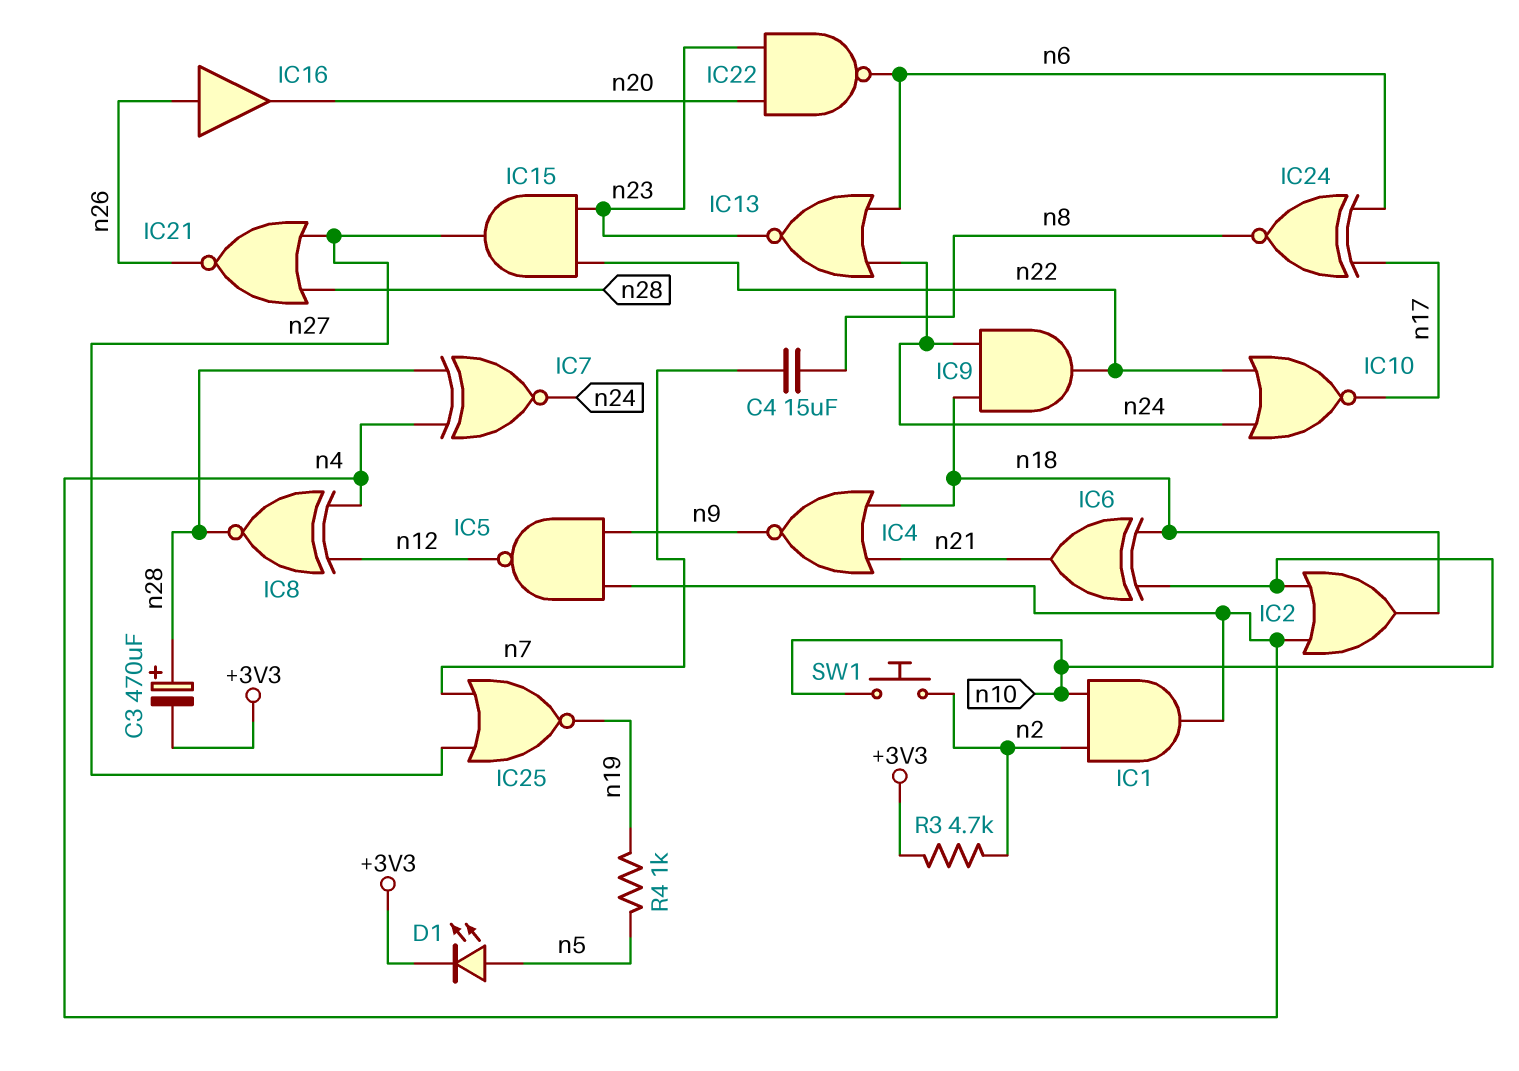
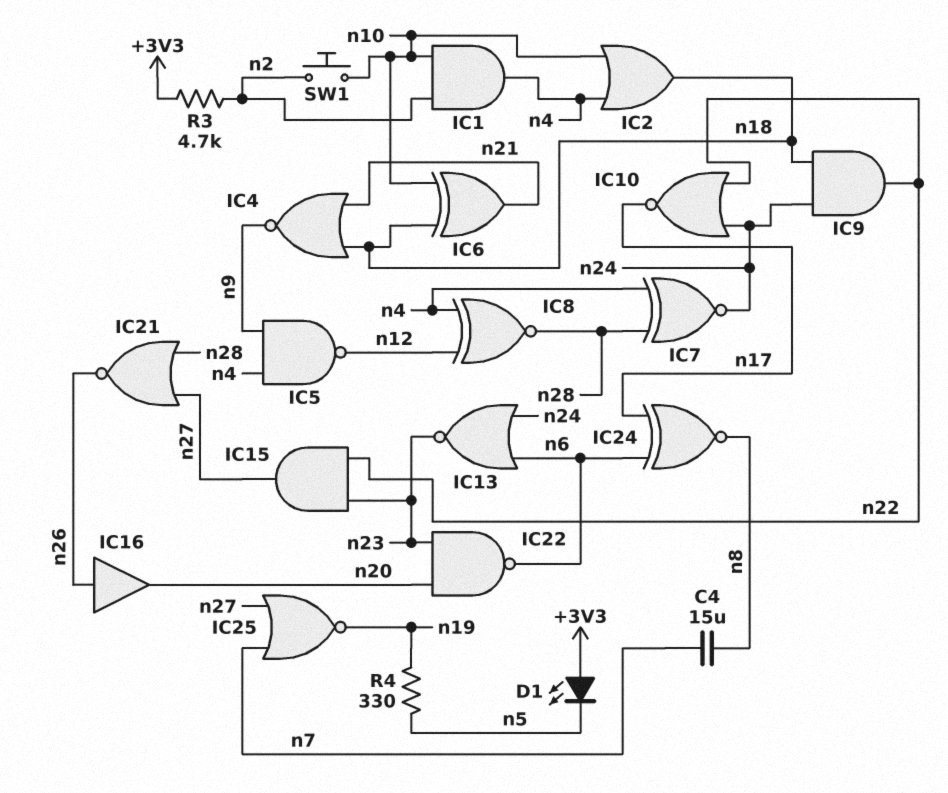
C3: 470uF (plus n28, minus +3V3) -> none
D1: LED (A n5, K +3V3) -> LED (A +3V3, K n5)
R4: 1k (n5, n19) -> 330 (n5, n19)

